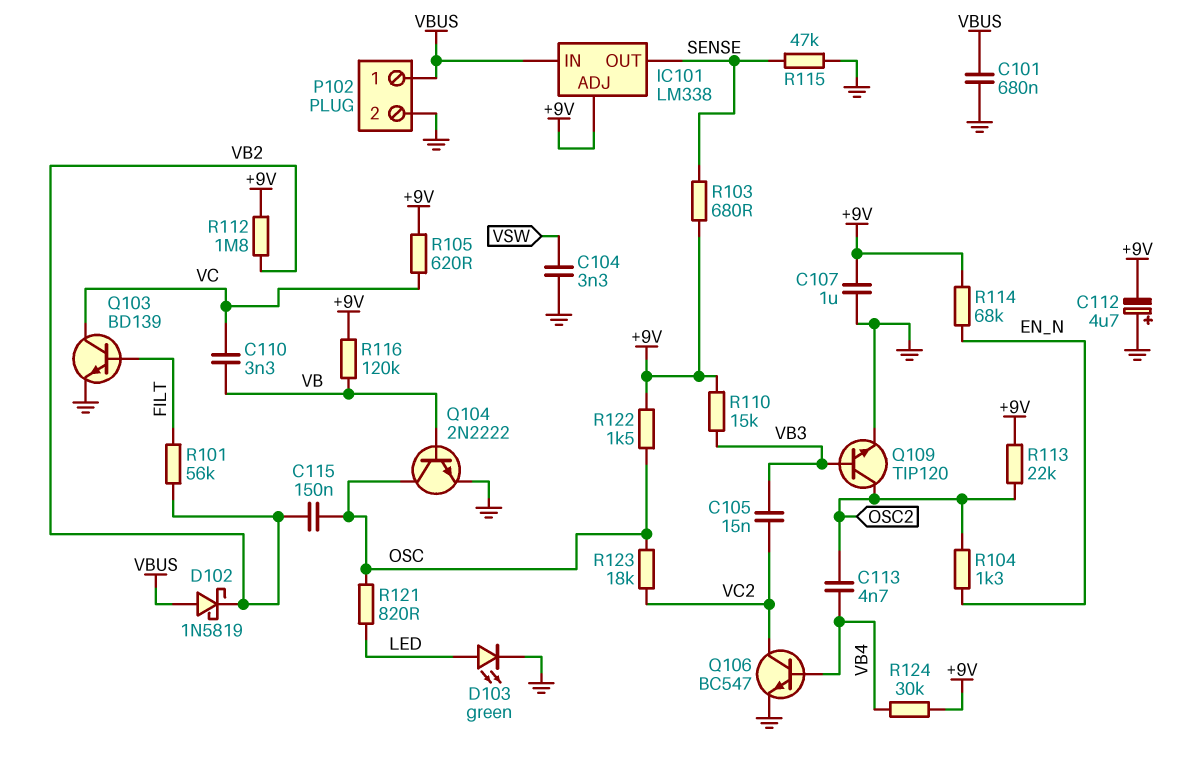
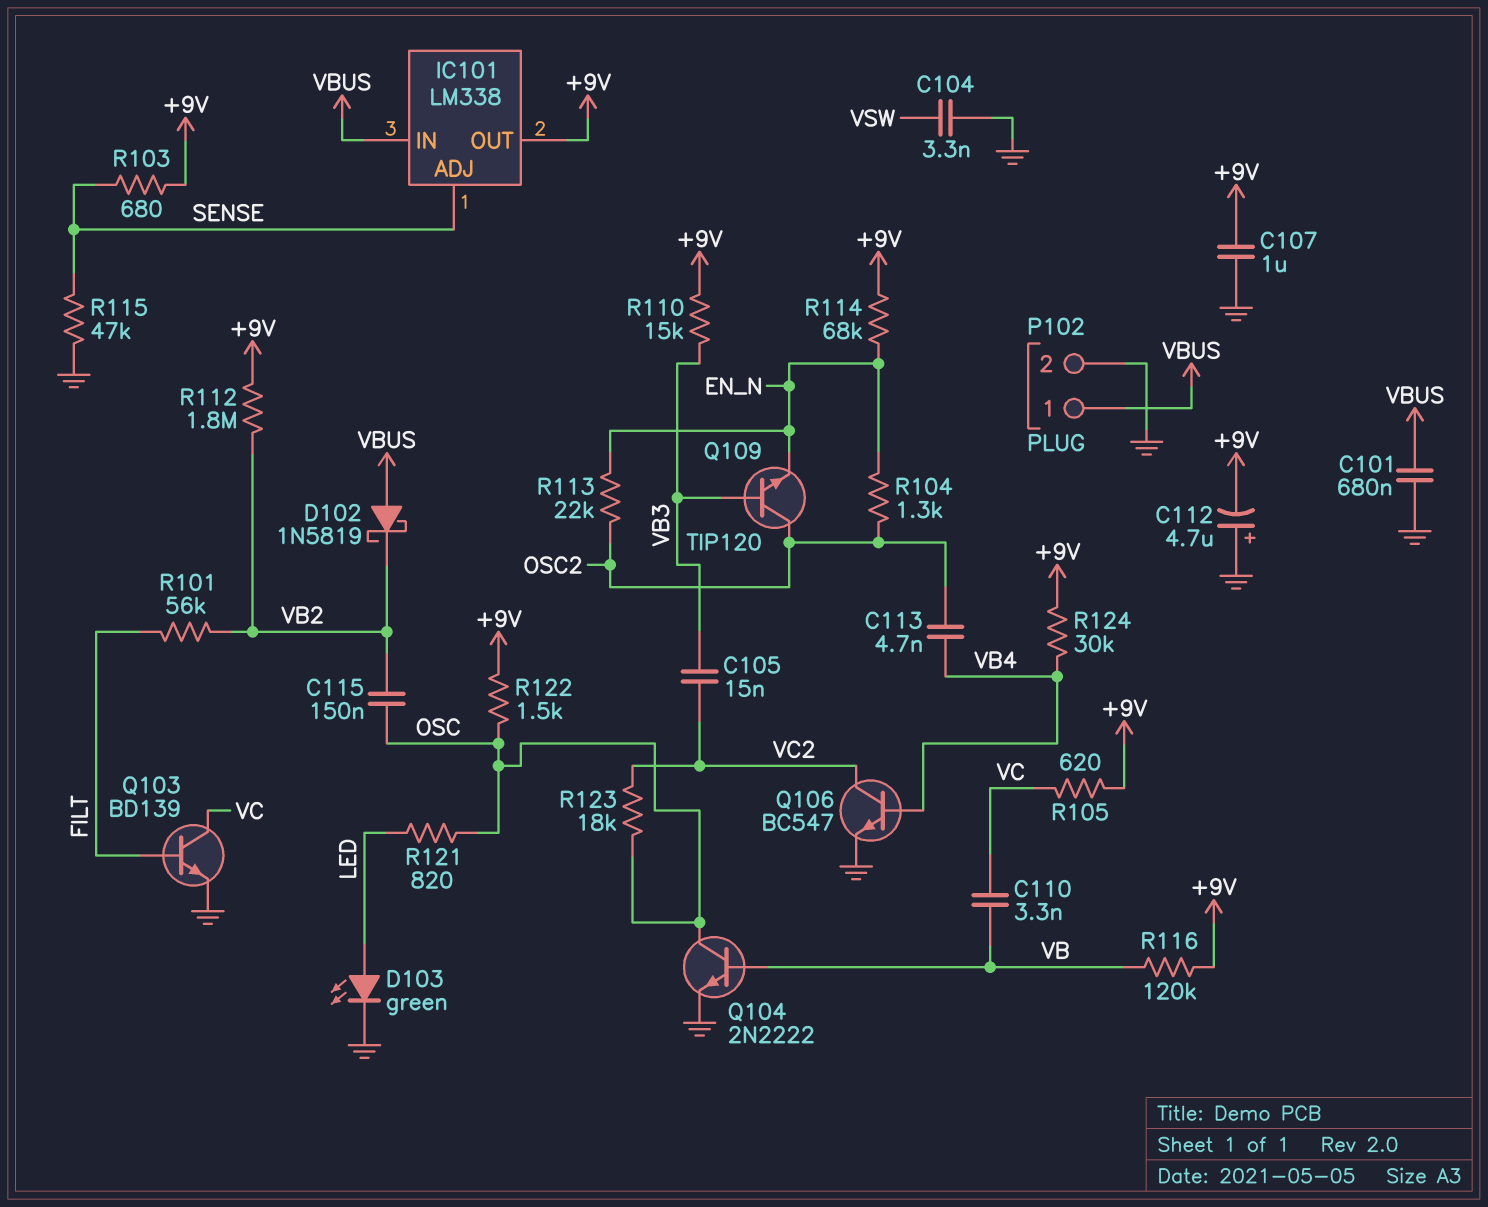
IC101 pin ADJ: +9V -> SENSE
IC101 pin OUT: SENSE -> +9V
Q109: NPN TIP120 (B VB3, C OSC2, E GND) -> NPN TIP120 (B VB3, C OSC2, E EN_N)
R113: 22k (+9V, OSC2) -> 22k (EN_N, OSC2)

